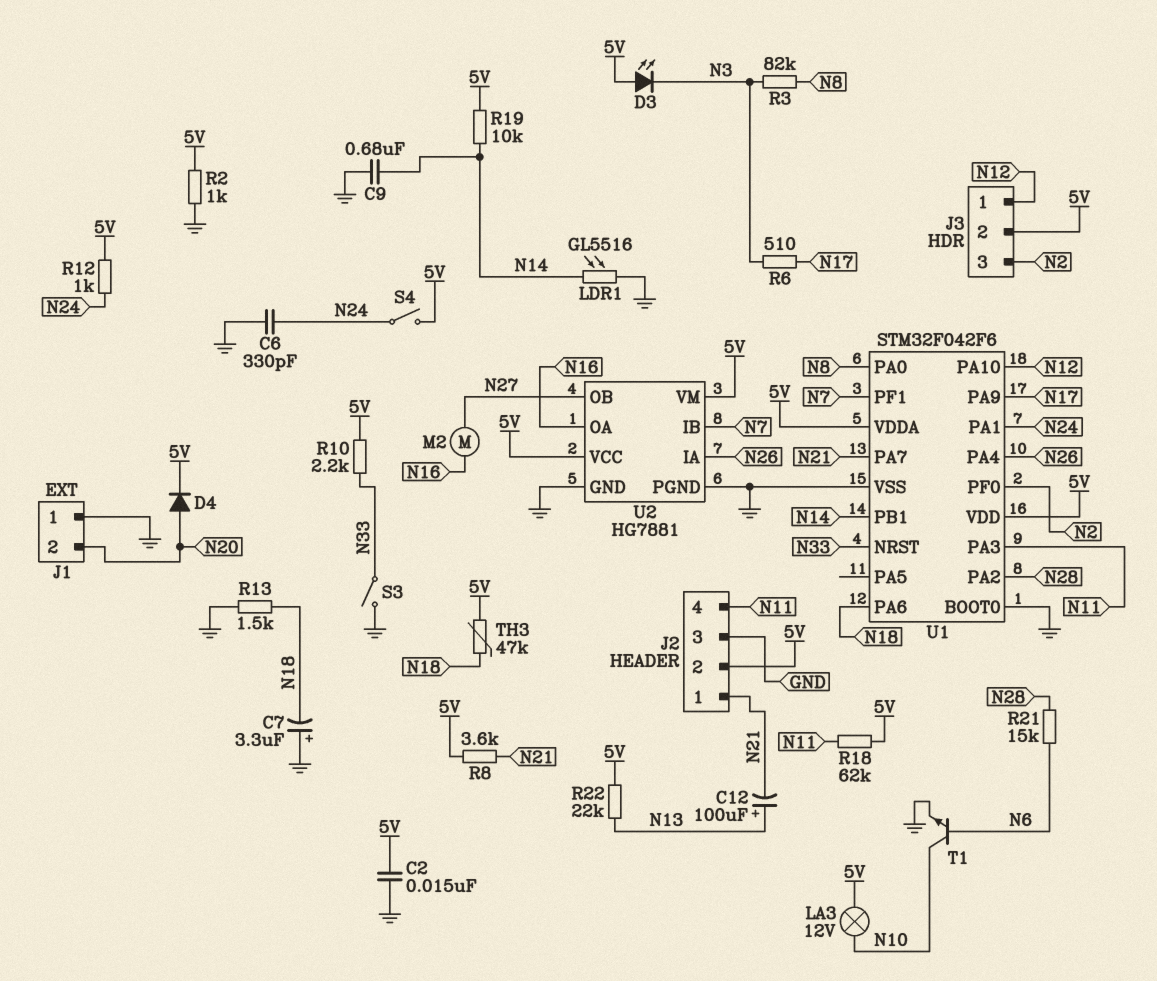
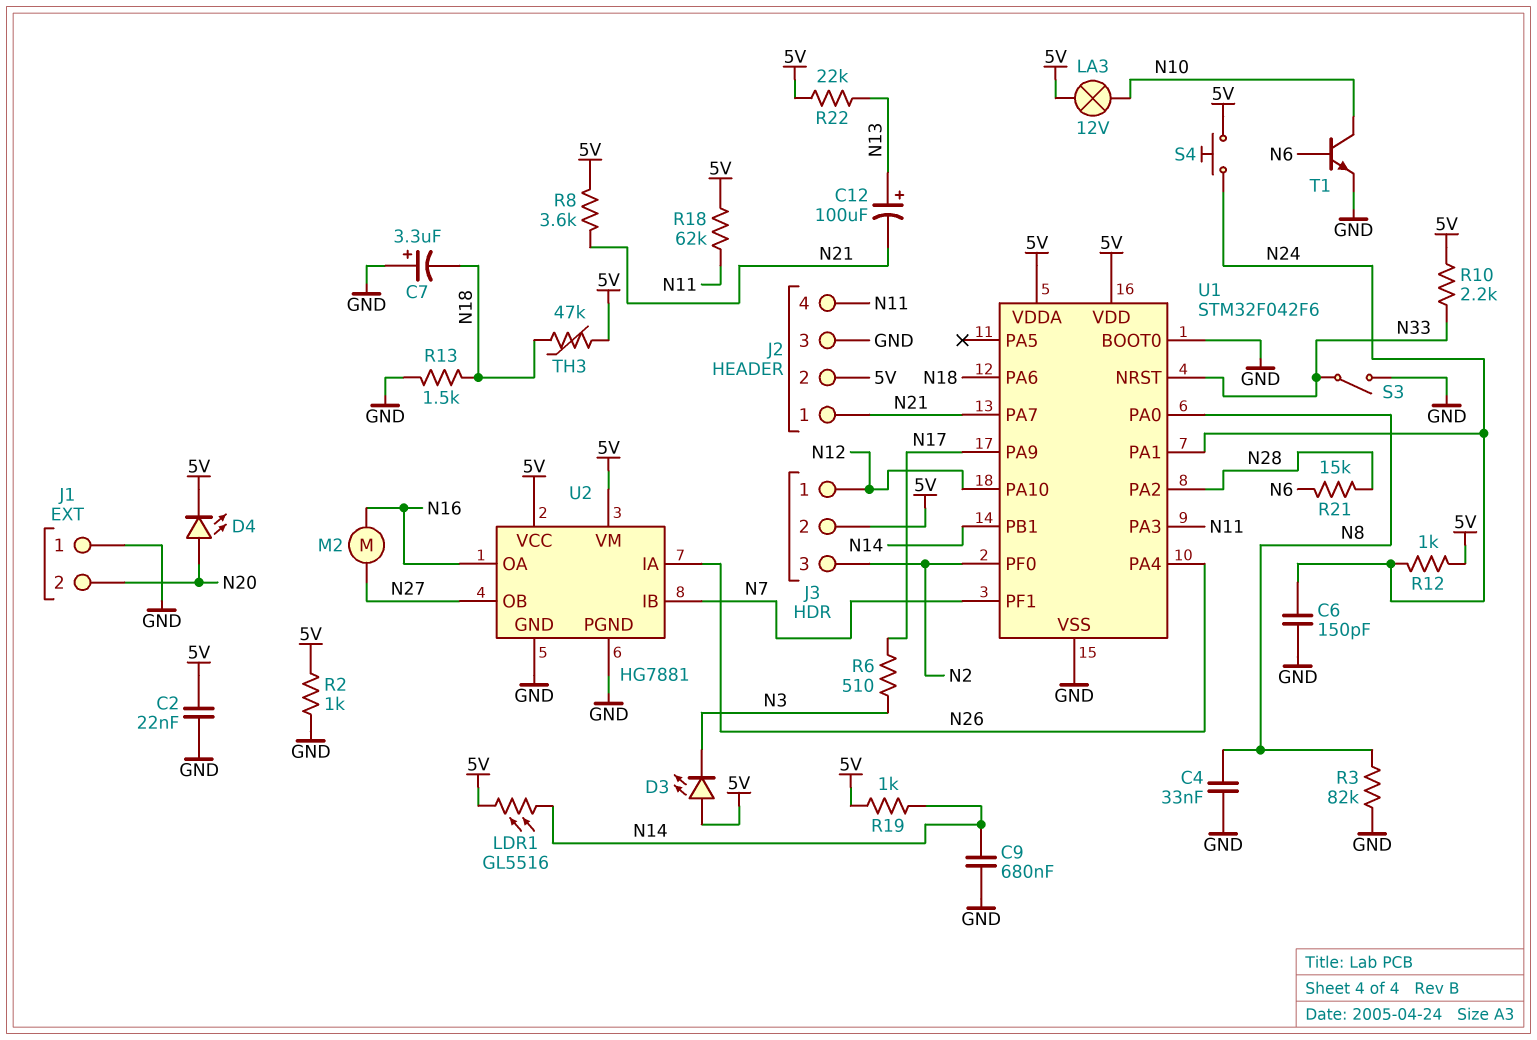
C2: 15nF (5V, GND) -> 22nF (5V, GND)
C4: none -> 33nF (GND, N8)
C6: 330pF (GND, N24) -> 150pF (GND, N24)
D4: diode (A N20, K 5V) -> LED (A N20, K 5V)
LDR1: GL5516 (GND, N14) -> GL5516 (5V, N14)
R3: 82k (N3, N8) -> 82k (GND, N8)
R19: 10k (5V, N14) -> 1k (5V, N14)
S4: switch (5V, N24) -> button (5V, N24)

